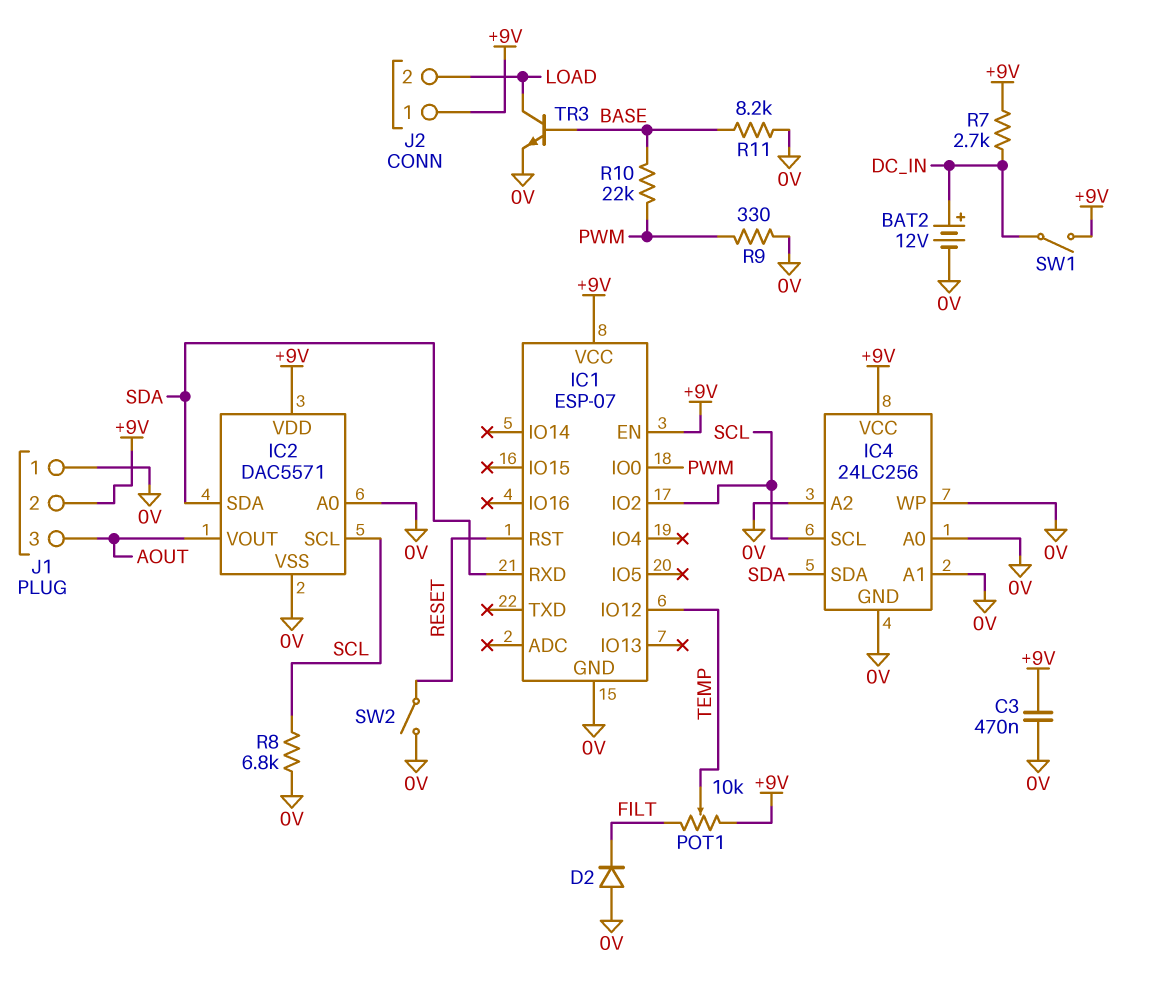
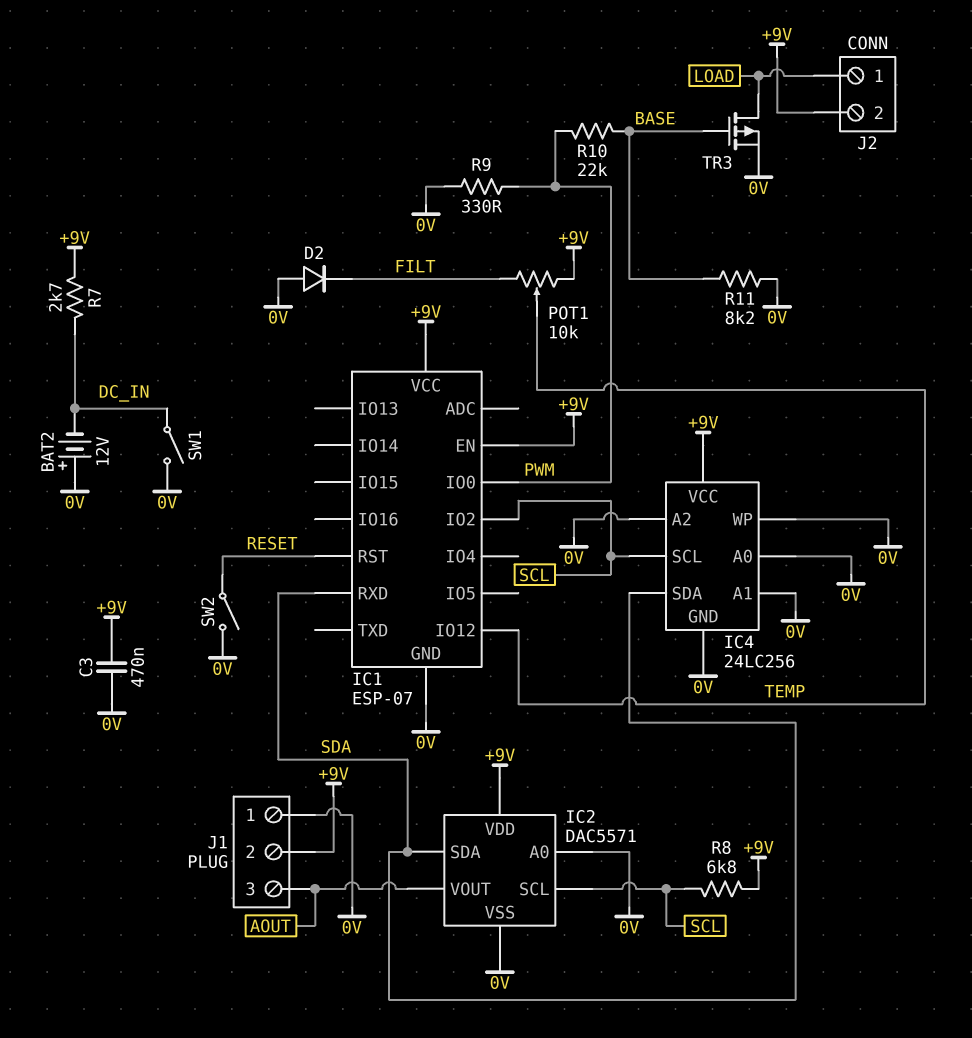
BAT2: 12V (plus DC_IN, minus 0V) -> 12V (plus 0V, minus DC_IN)
J2 pin 1: +9V -> LOAD
J2 pin 2: LOAD -> +9V
R8: 6.8k (0V, SCL) -> 6.8k (+9V, SCL)
SW1: switch (+9V, DC_IN) -> switch (0V, DC_IN)
TR3: NPN (B BASE, C LOAD, E 0V) -> PMOS (G BASE, D LOAD, S 0V)

